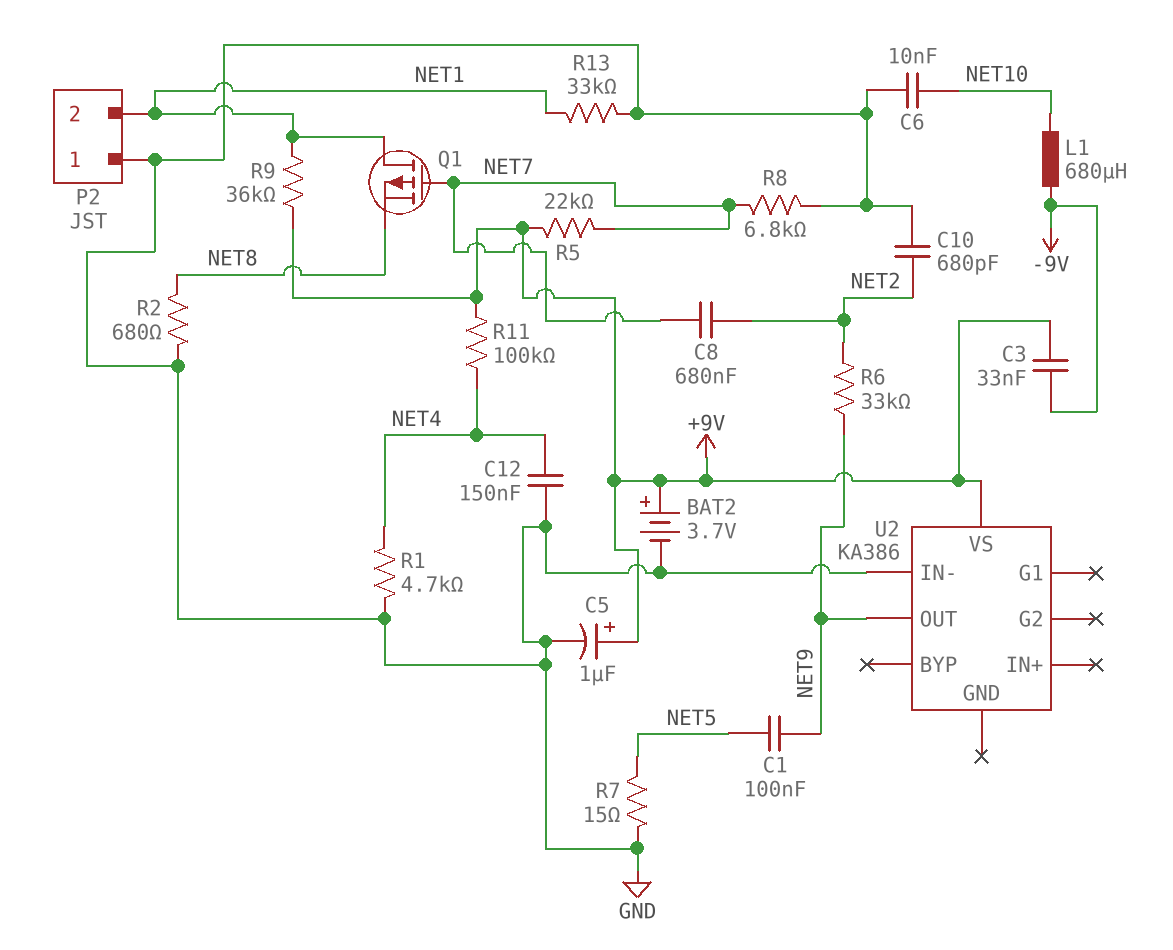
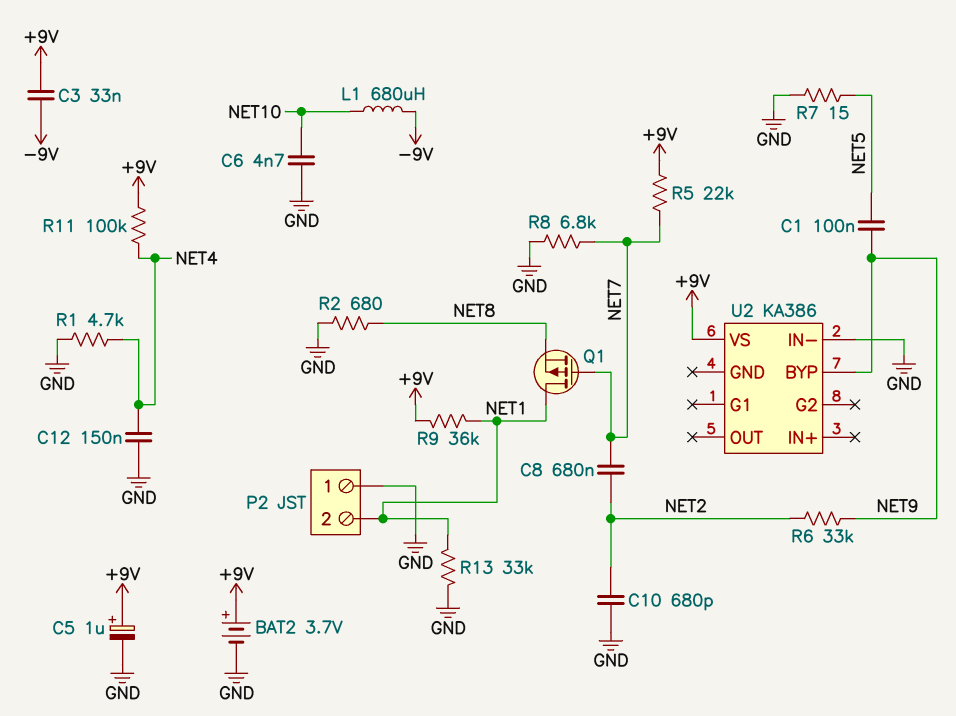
C6: 10nF (GND, NET10) -> 4.7nF (GND, NET10)
U2 pin BYP: none -> NET9
U2 pin OUT: NET9 -> none

